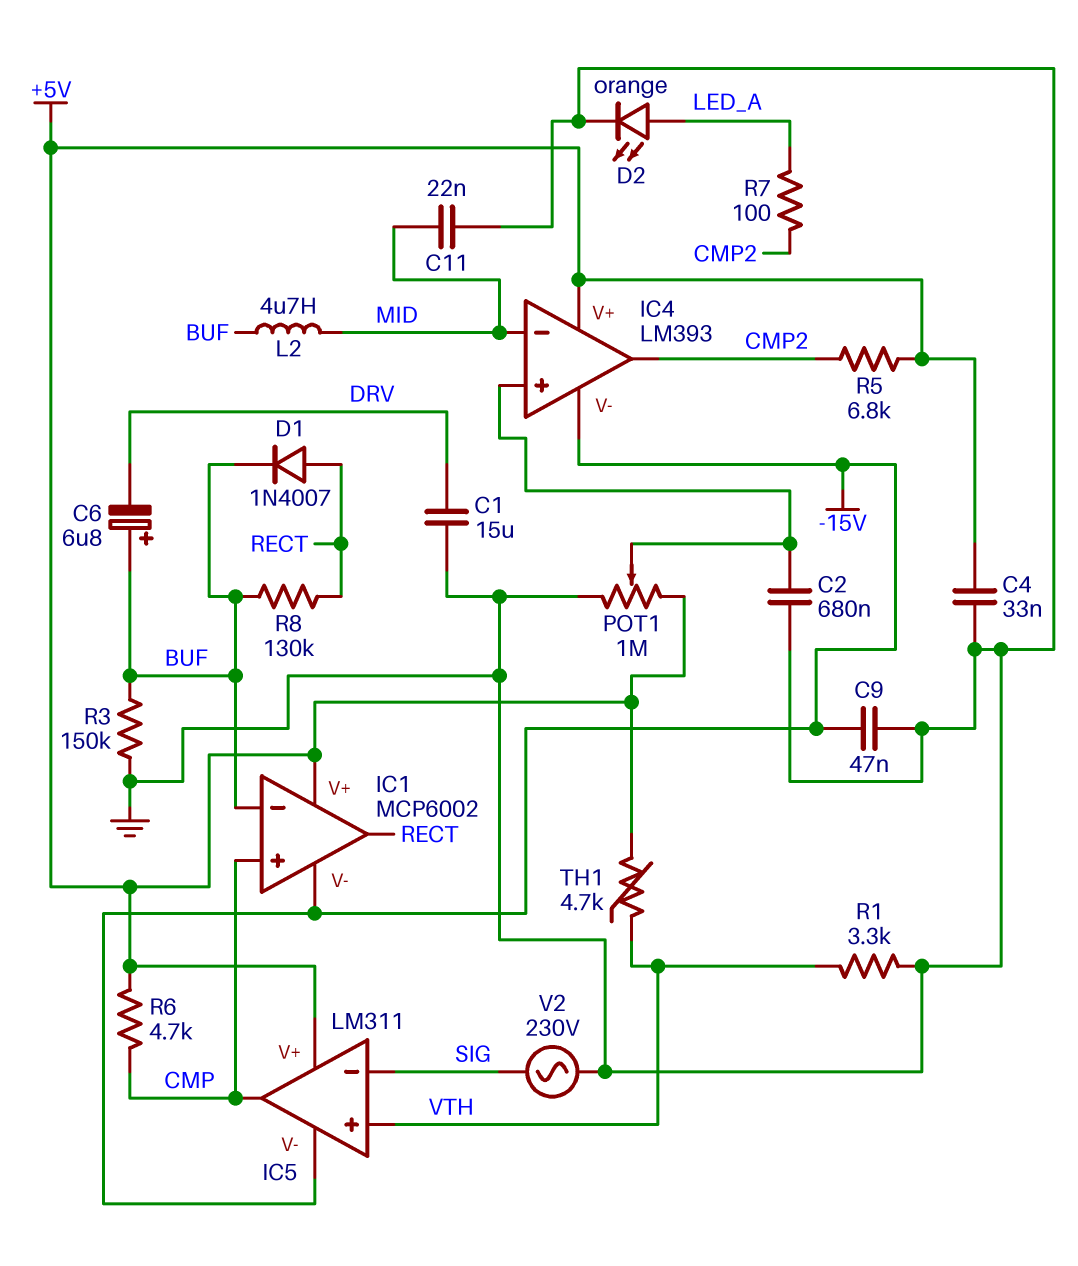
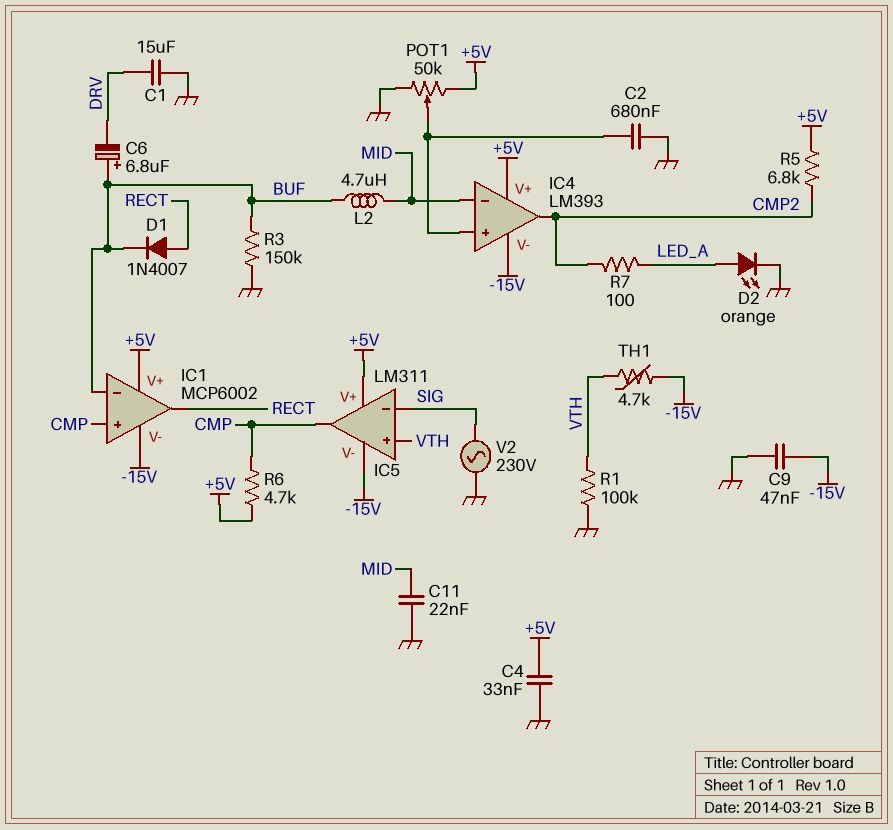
POT1: 1M (+5V, GND, wiper IC4/in+) -> 50k (+5V, GND, wiper IC4/in+)
R1: 3.3k (GND, VTH) -> 100k (GND, VTH)
R8: 130k (BUF, RECT) -> none
TH1: 4.7k (+5V, VTH) -> 4.7k (-15V, VTH)

